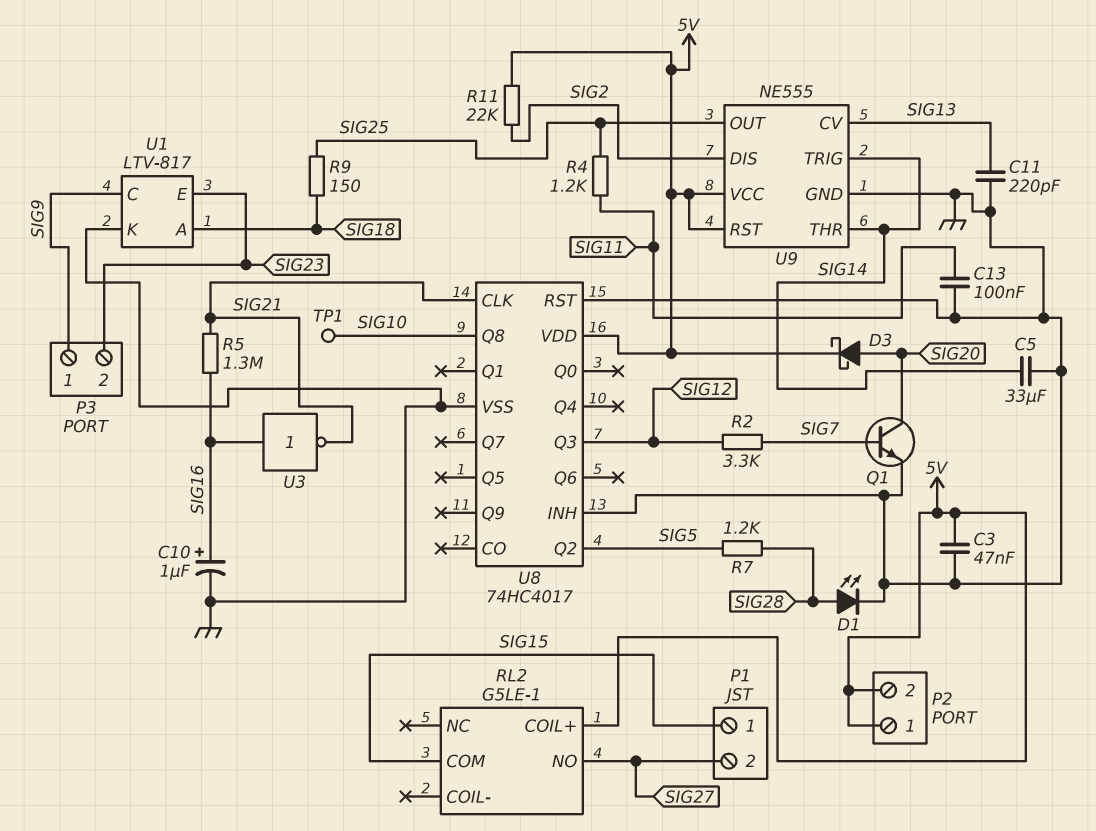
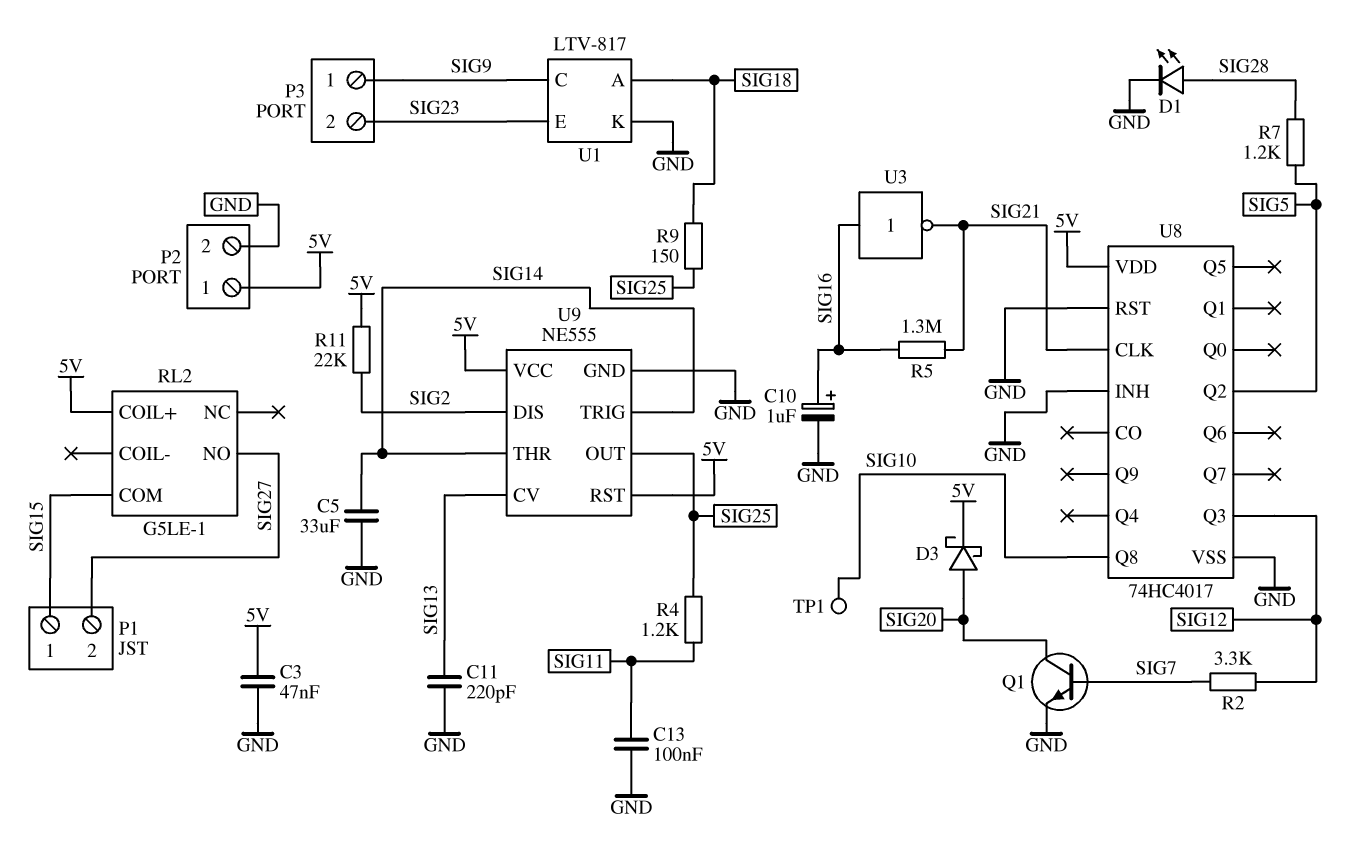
P2 pin 2: 5V -> GND

